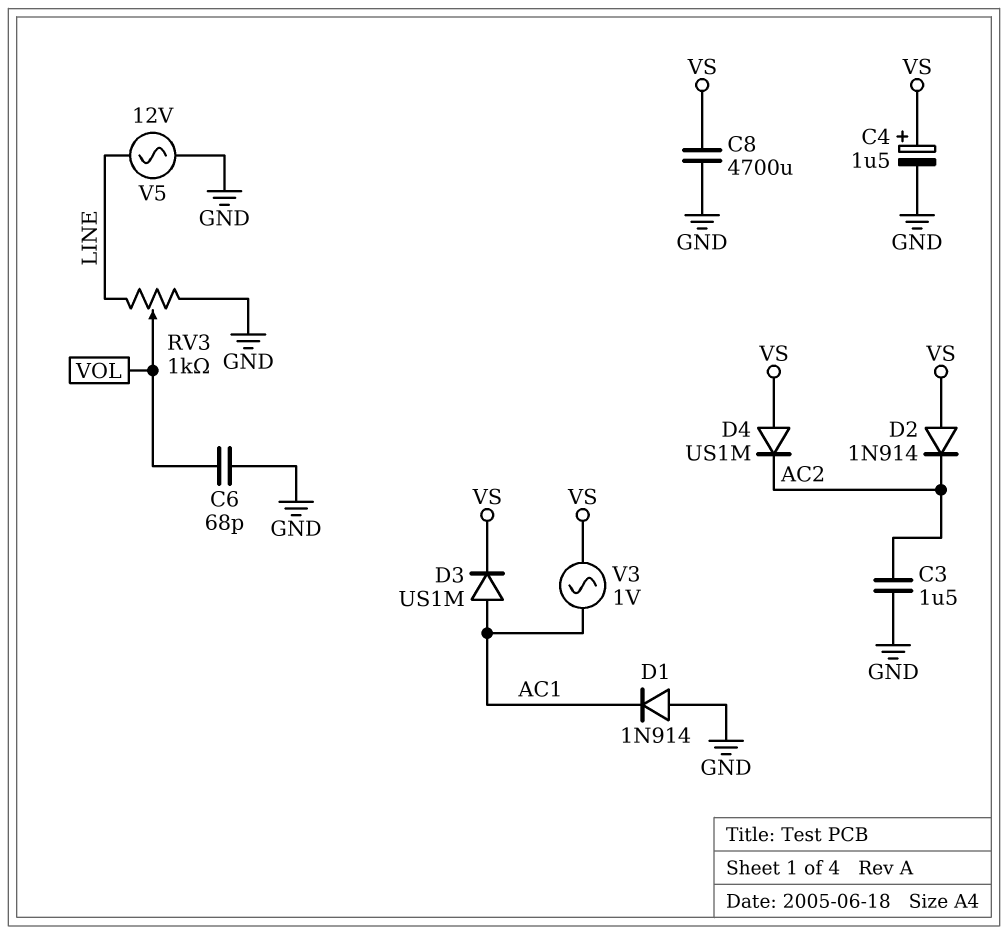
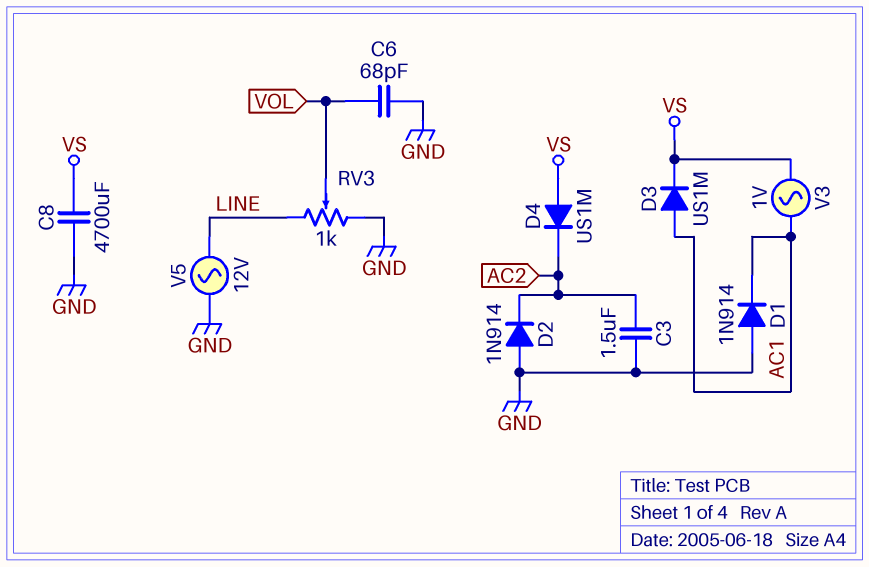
C4: 1.5uF (plus VS, minus GND) -> none
D2: diode 1N914 (A VS, K AC2) -> diode 1N914 (A GND, K AC2)

